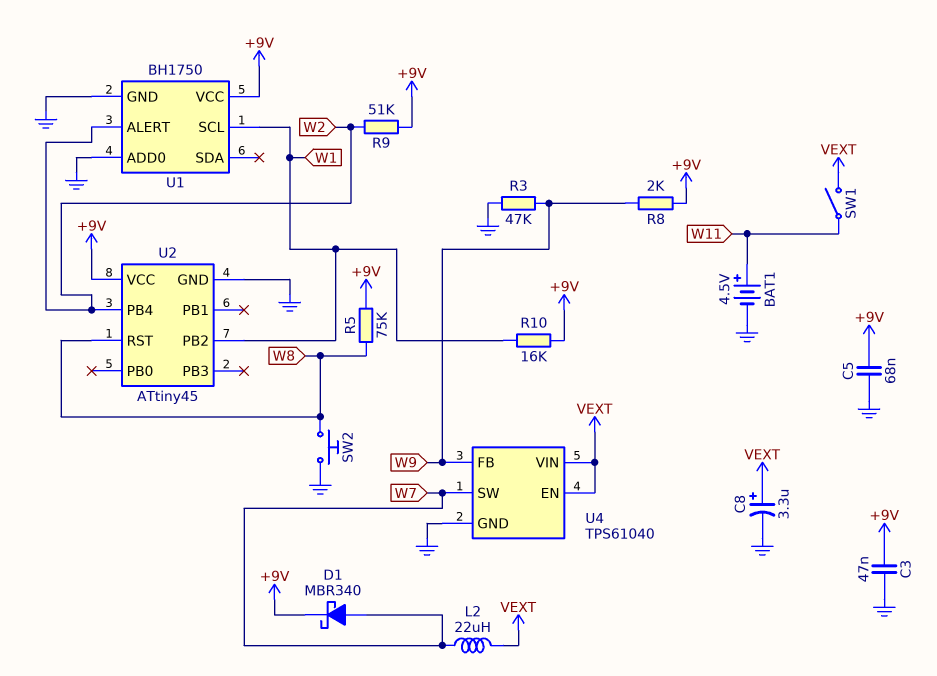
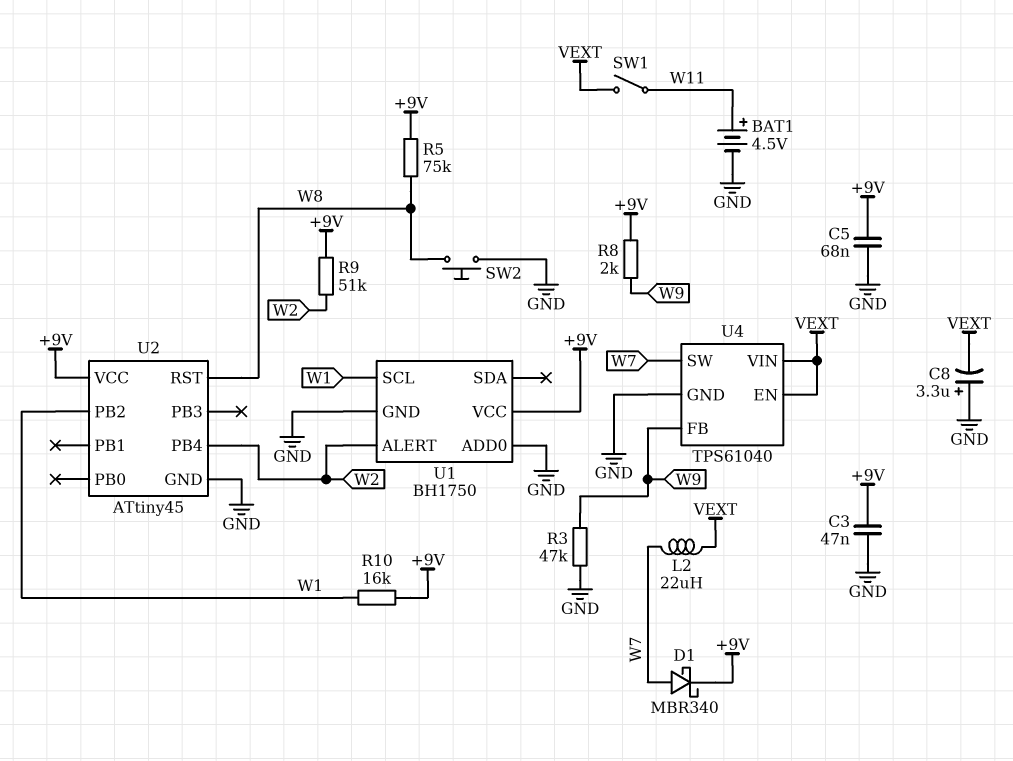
C8: 3.3uF (plus VEXT, minus GND) -> 3.3uF (plus GND, minus VEXT)

